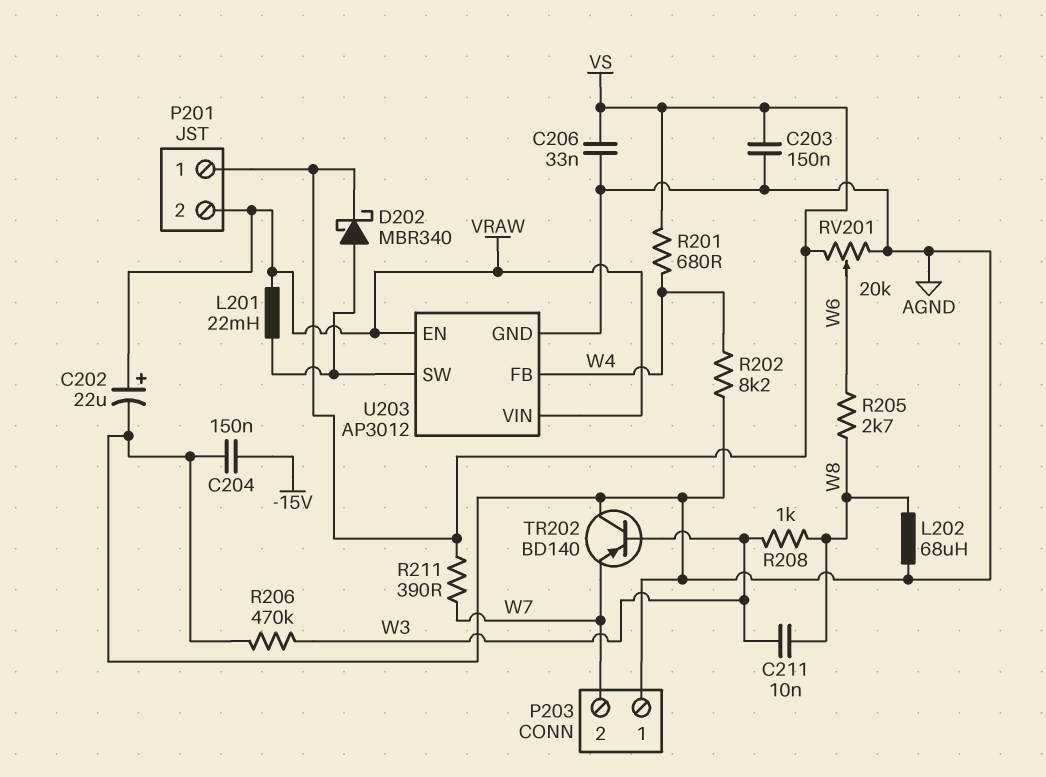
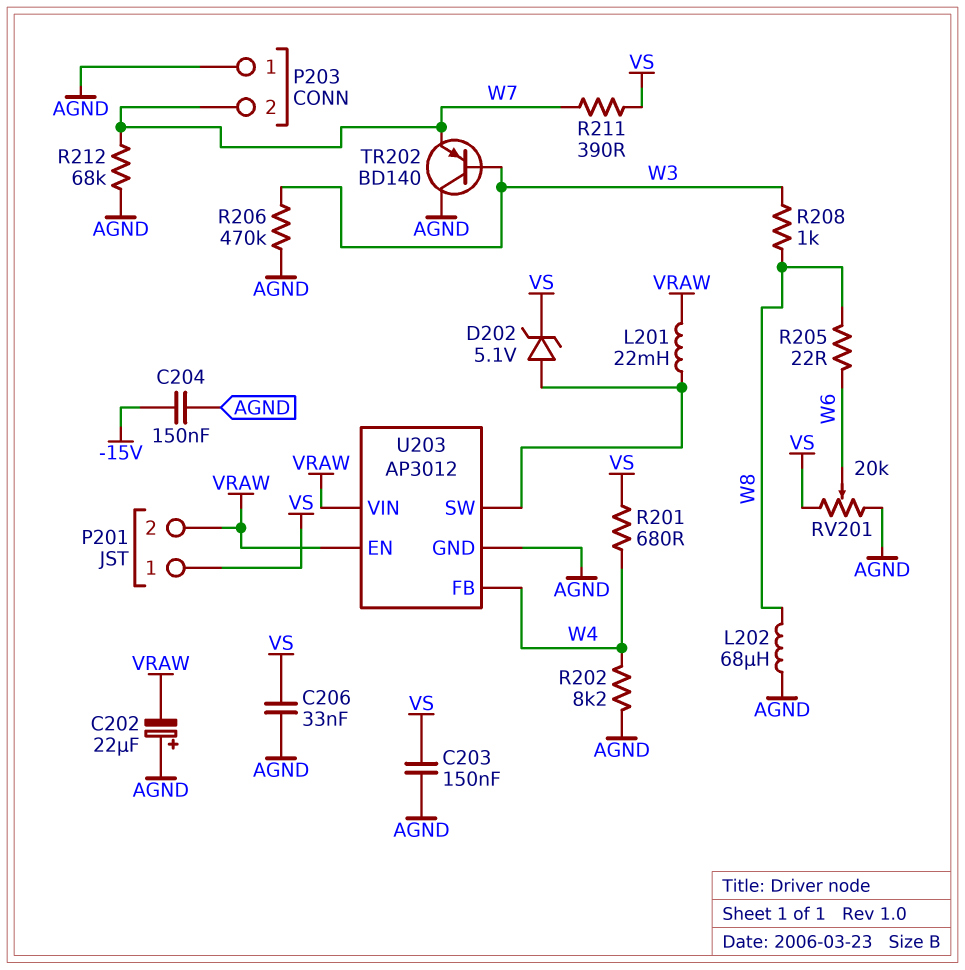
C202: 22uF (plus VRAW, minus AGND) -> 22uF (plus AGND, minus VRAW)
C211: 10nF (W3, W8) -> none
D202: schottky MBR340 (A U203/SW, K VS) -> zener 5.1V (A U203/SW, K VS)
R205: 2.7k (W6, W8) -> 22 (W6, W8)
R212: none -> 68k (AGND, W7)

